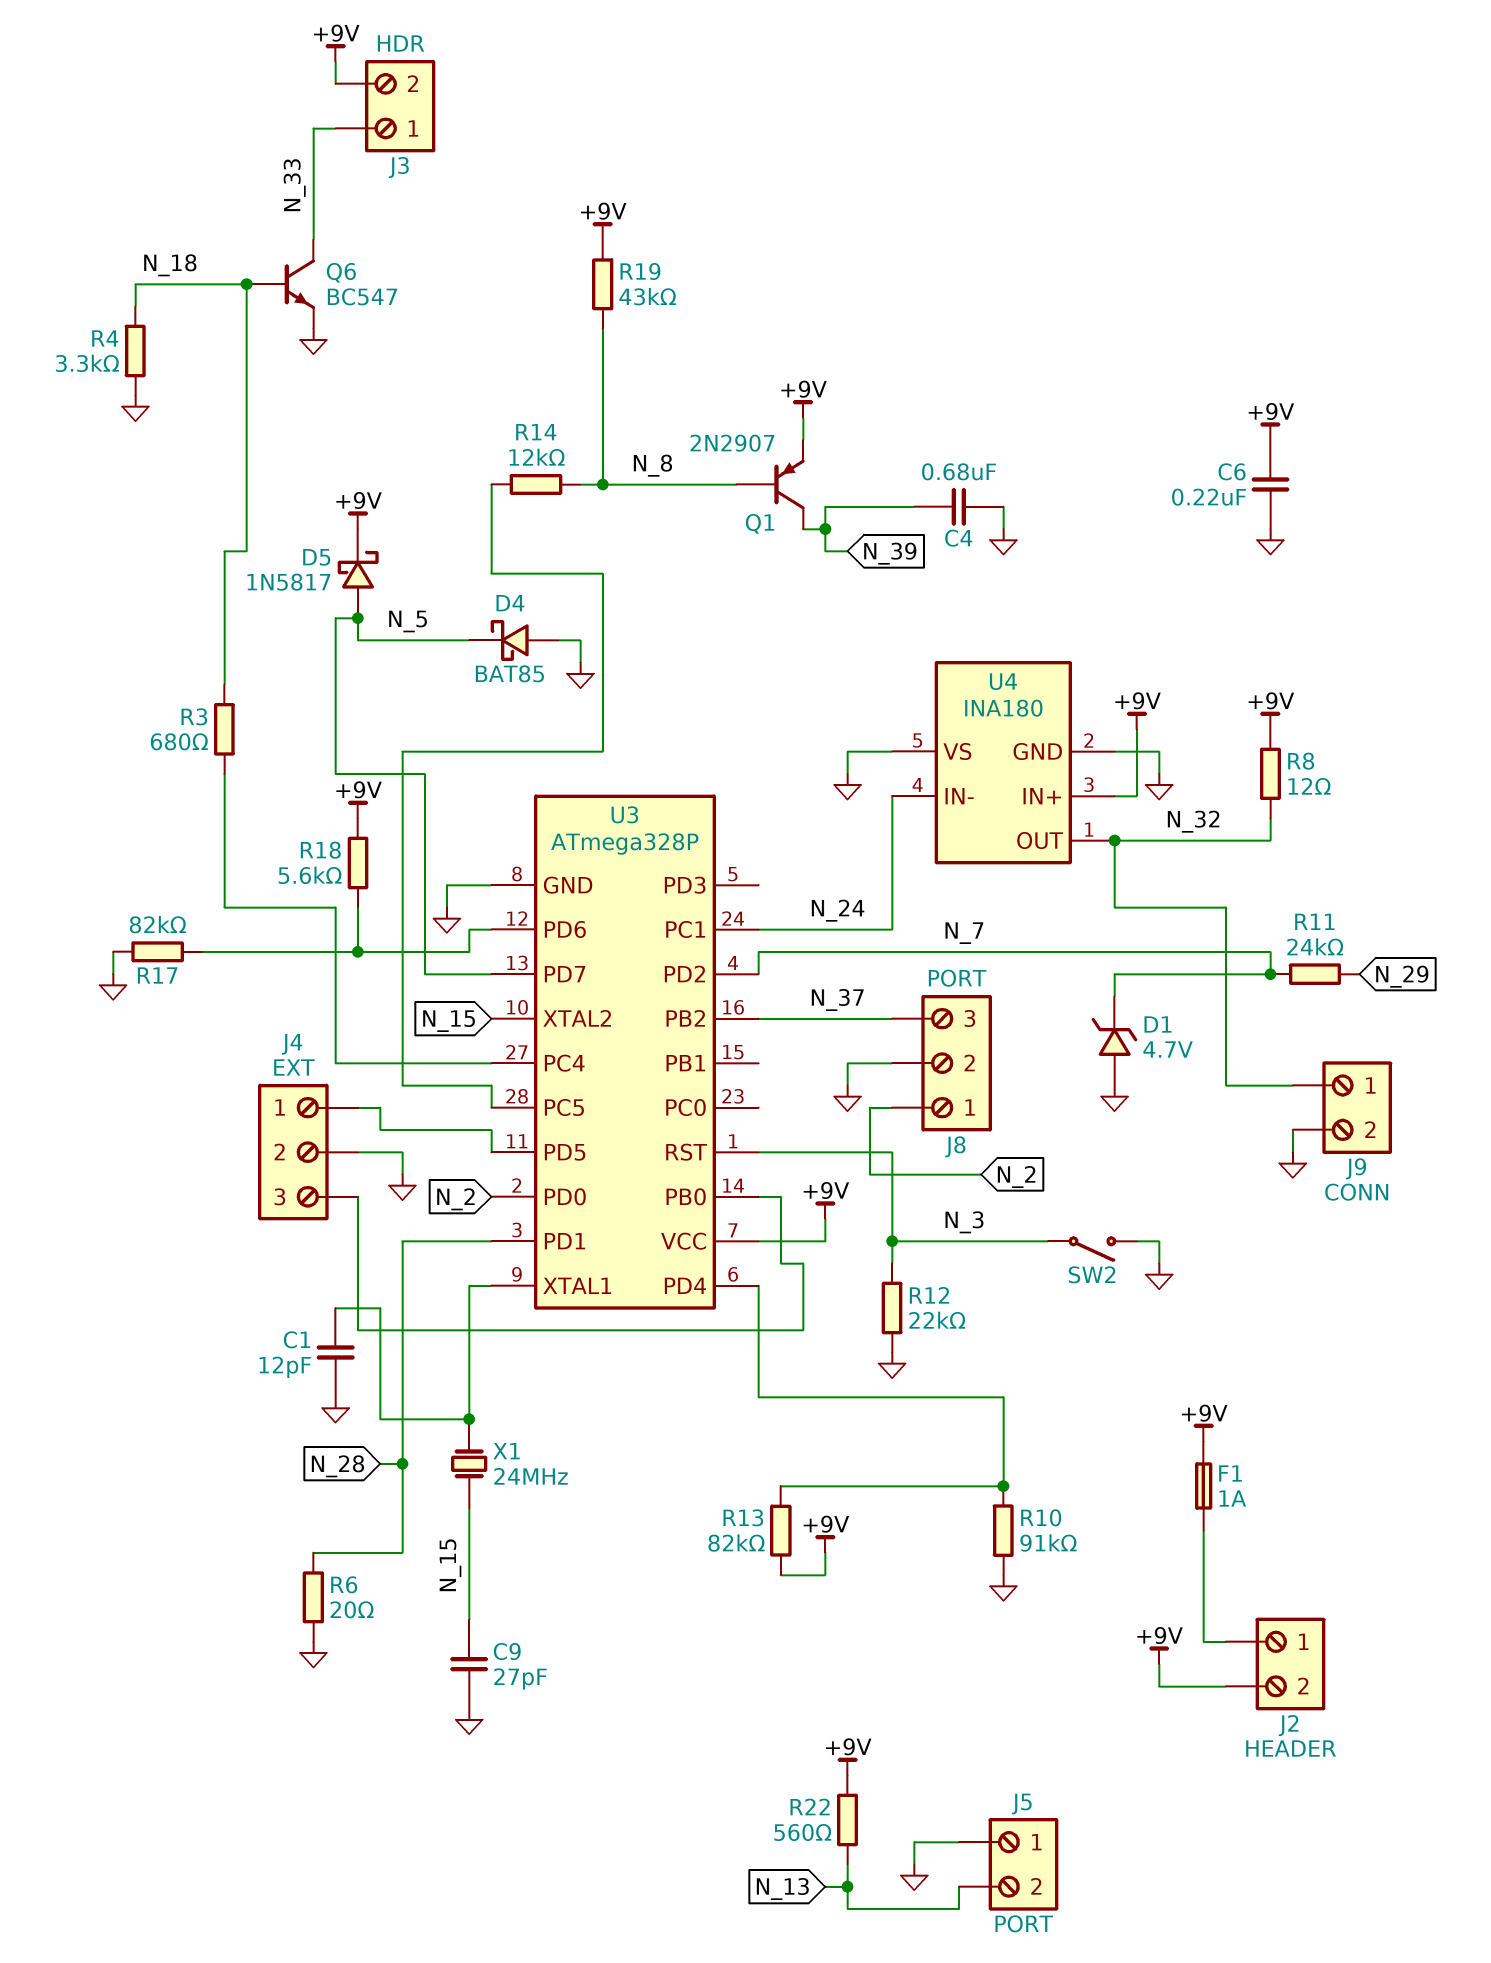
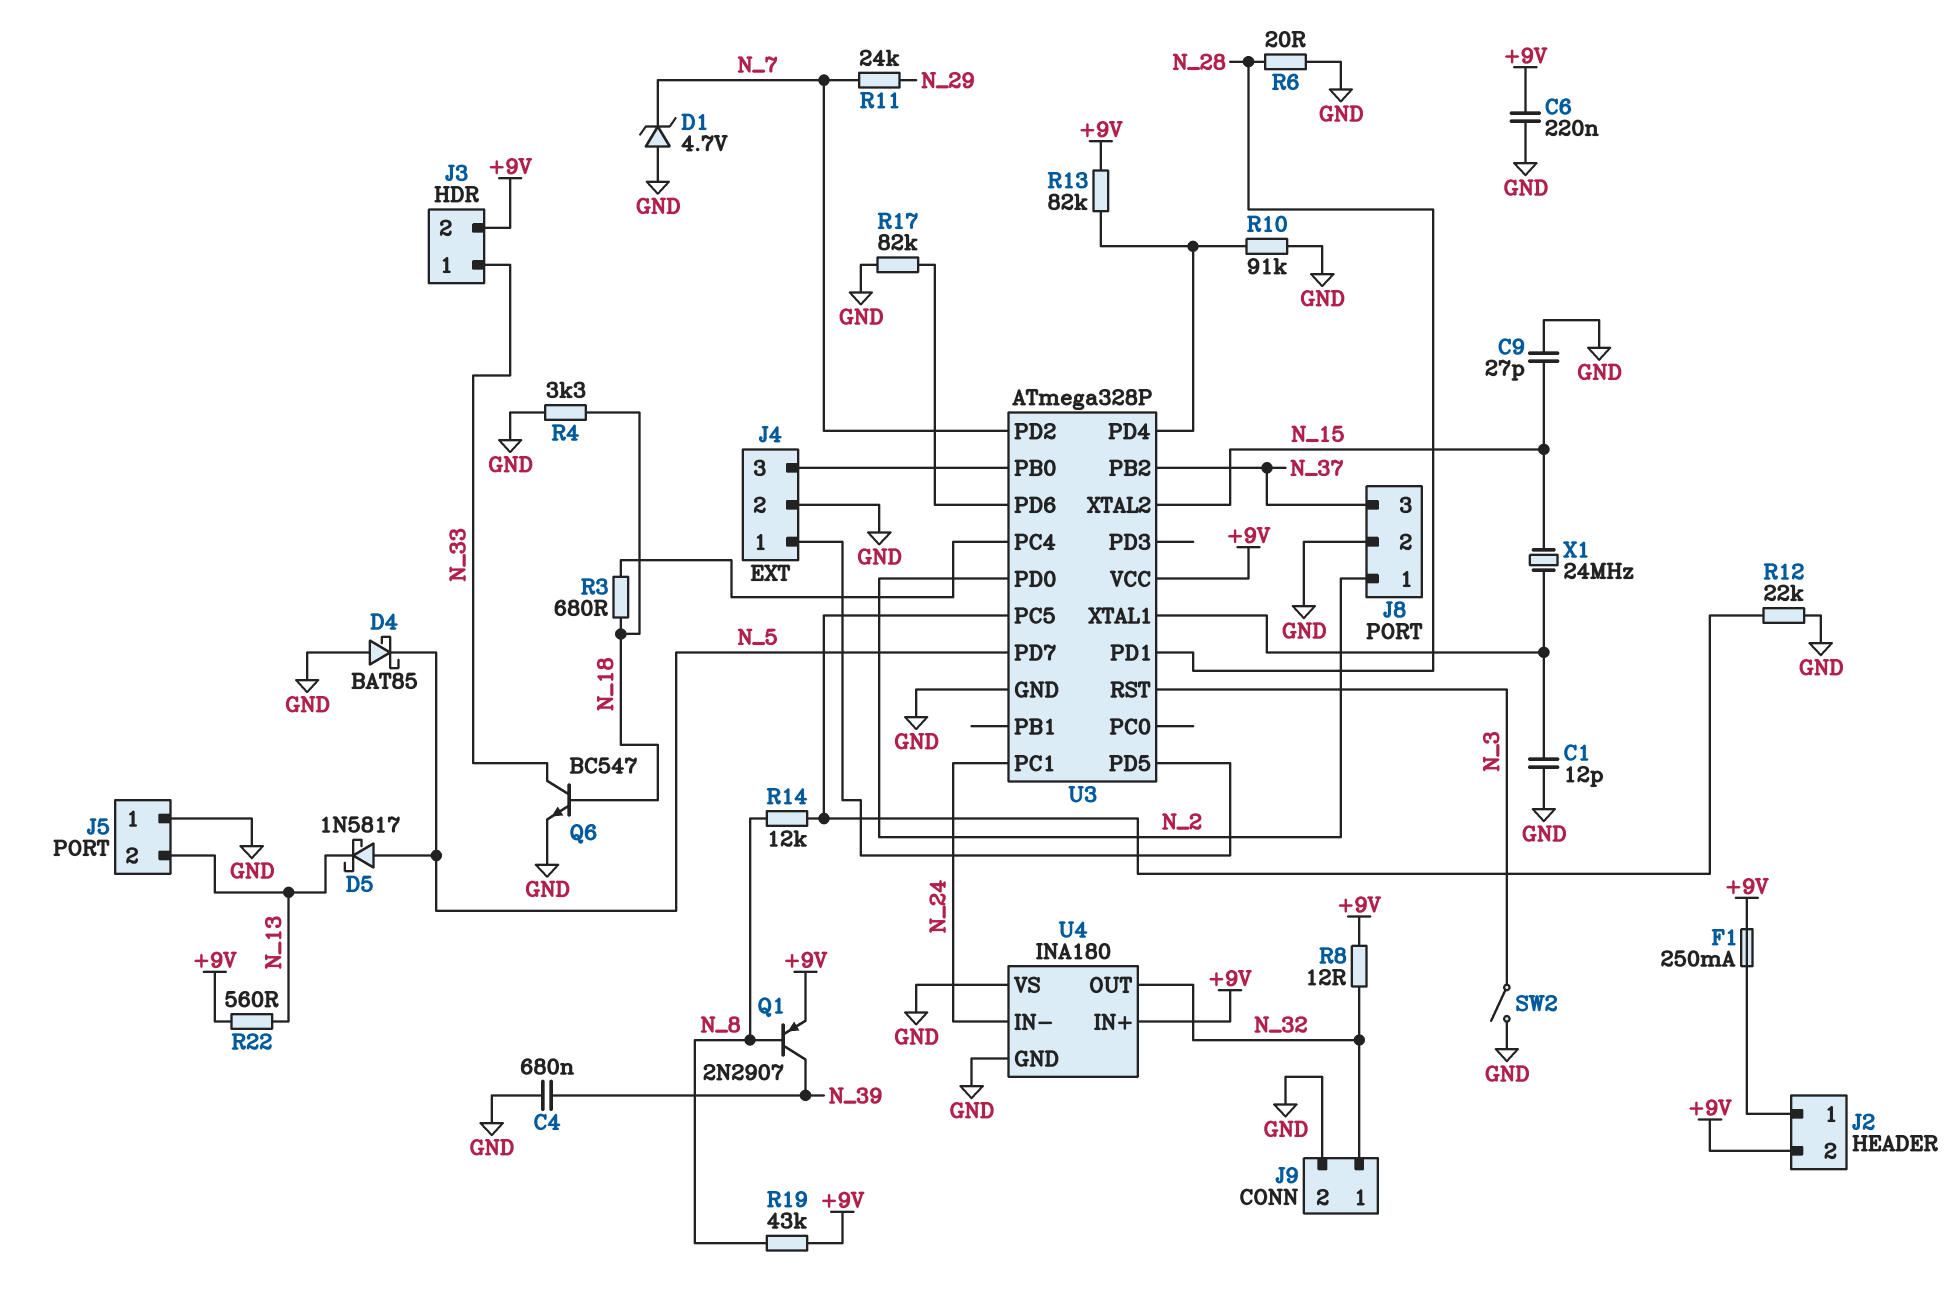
D5: schottky 1N5817 (A N_5, K +9V) -> schottky 1N5817 (A N_5, K N_13)
F1: 1A (+9V, J2/1) -> 250mA (+9V, J2/1)
R12: 22k (GND, N_3) -> 22k (GND, U3/PC5)
R18: 5.6k (+9V, U3/PD6) -> none

